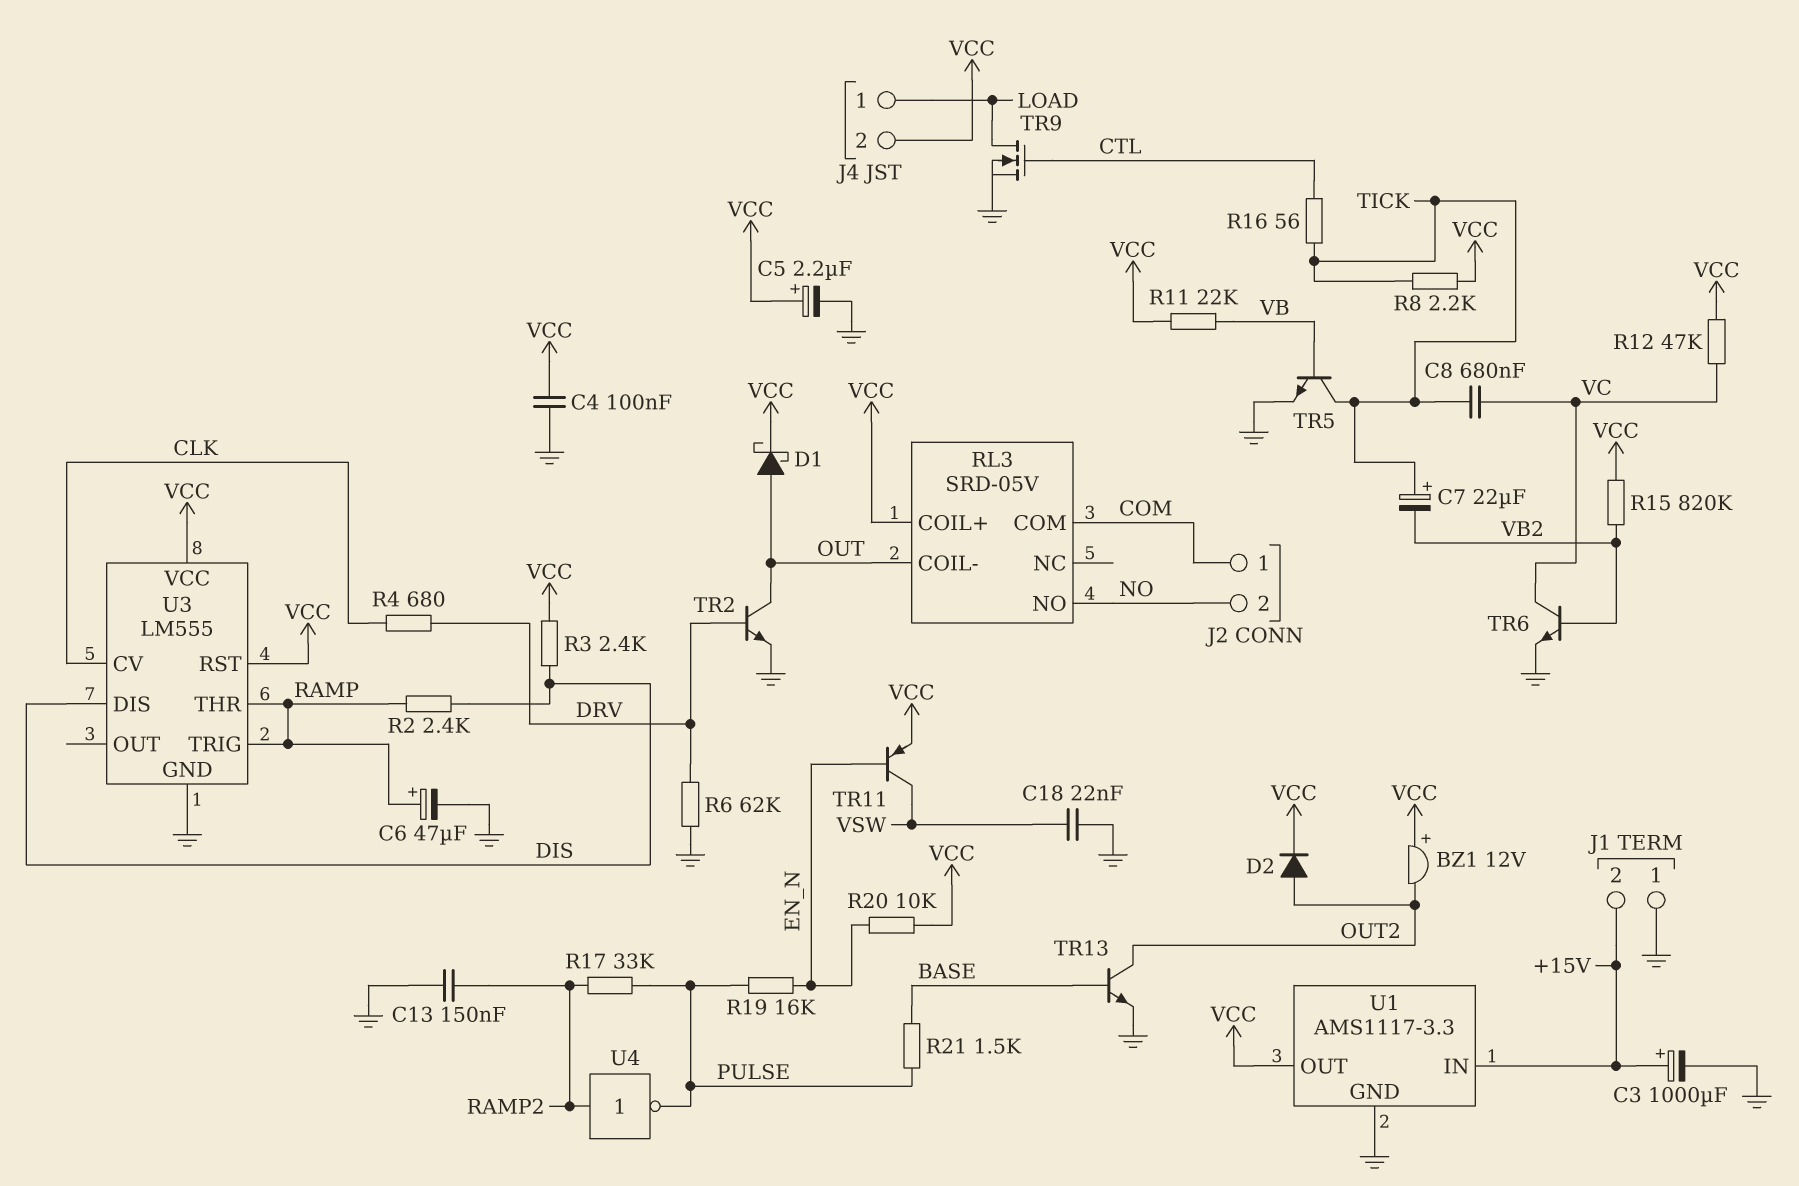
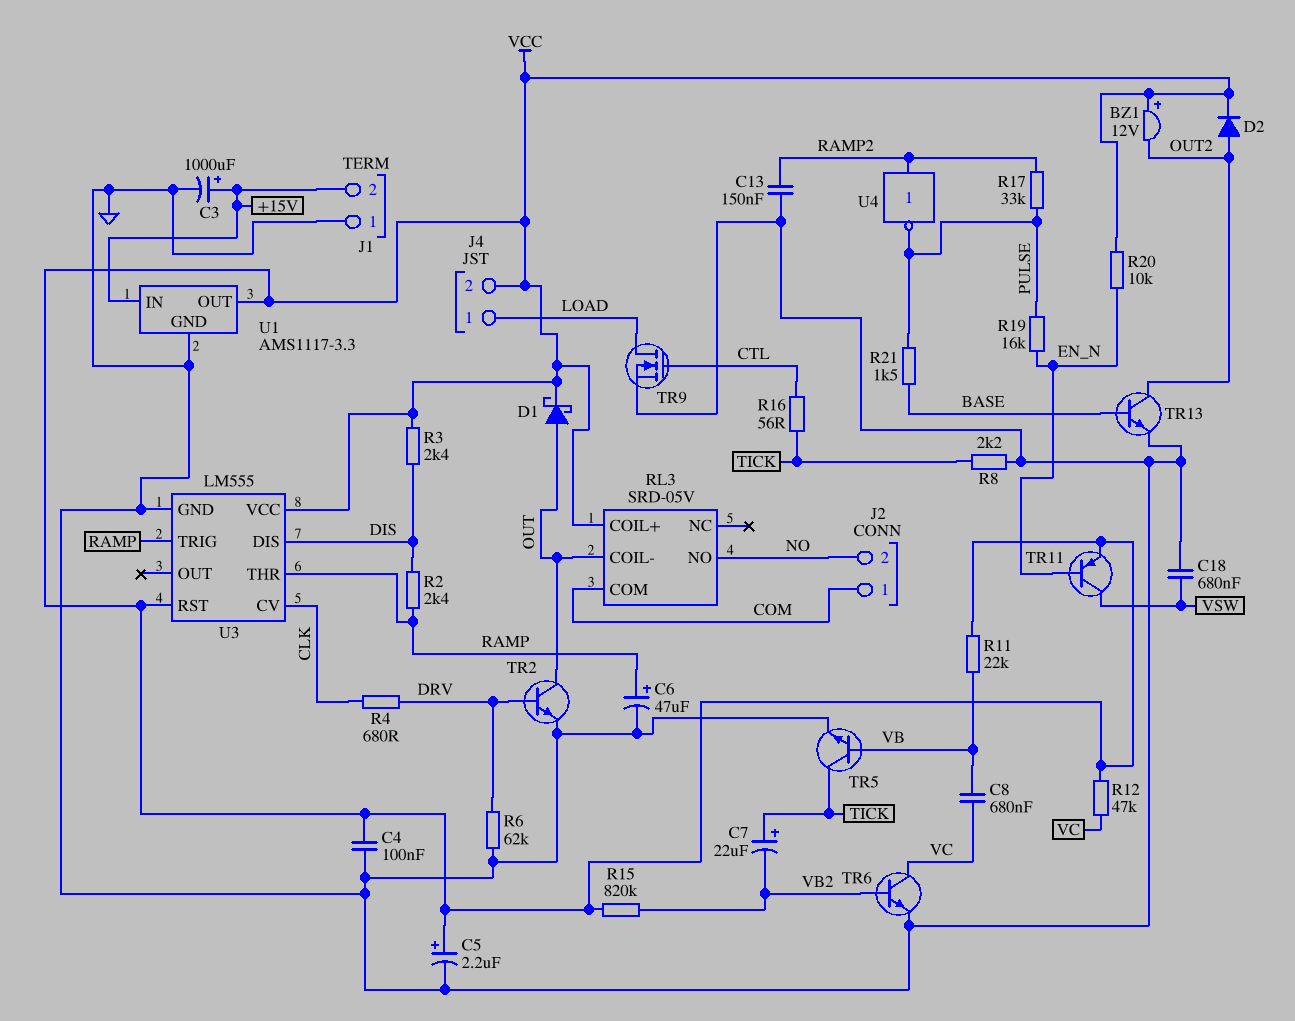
C8: 680nF (TICK, VC) -> 680nF (VB, VC)
C18: 22nF (GND, VSW) -> 680nF (GND, VSW)
R8: 2.2k (TICK, VCC) -> 2.2k (GND, TICK)

